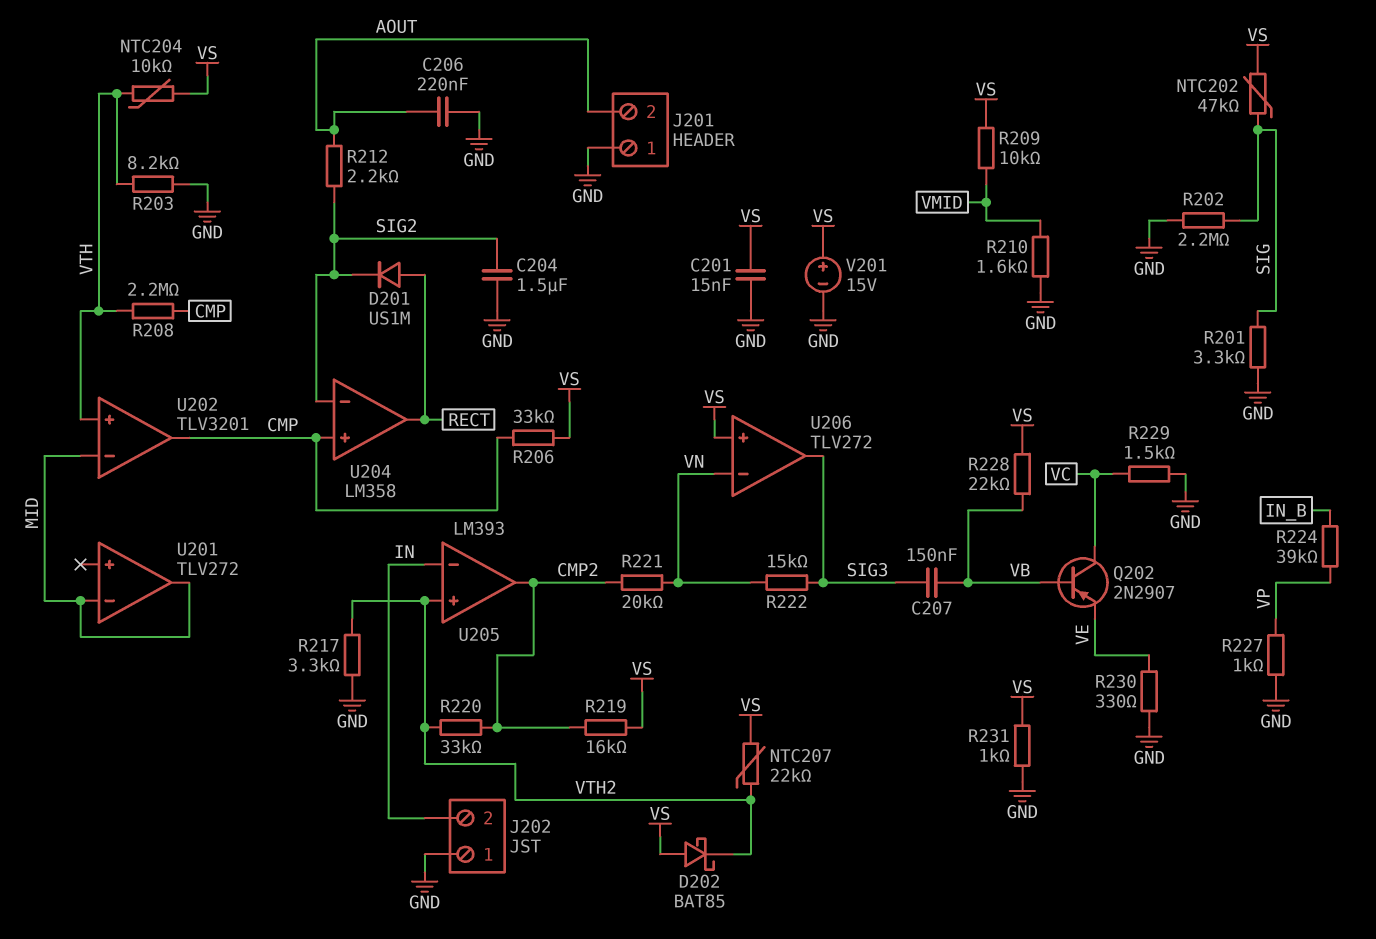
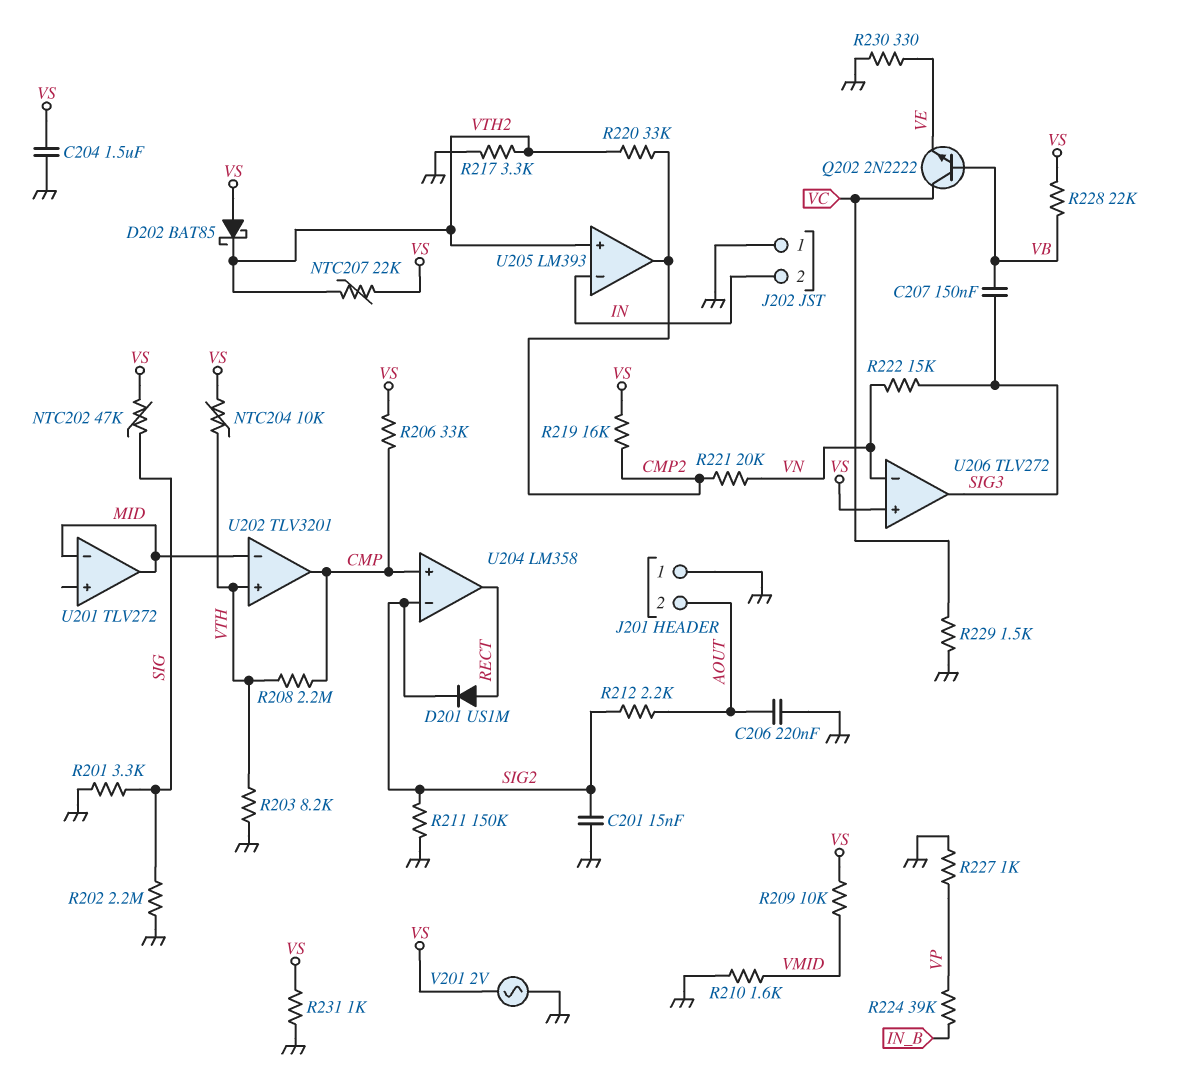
C201: 15nF (GND, VS) -> 15nF (GND, SIG2)
C204: 1.5uF (GND, SIG2) -> 1.5uF (GND, VS)
Q202: PNP 2N2907 (B VB, C VC, E VE) -> NPN 2N2222 (B VB, C VC, E VE)
R211: none -> 150k (GND, SIG2)
V201: 15V (plus VS, minus GND) -> AC 2V (GND, VS)

